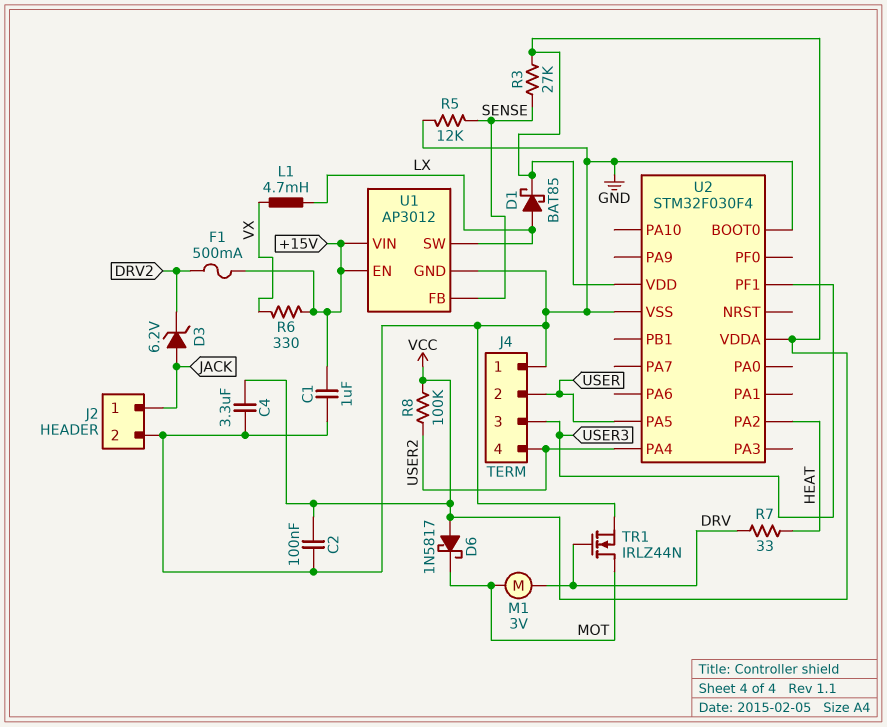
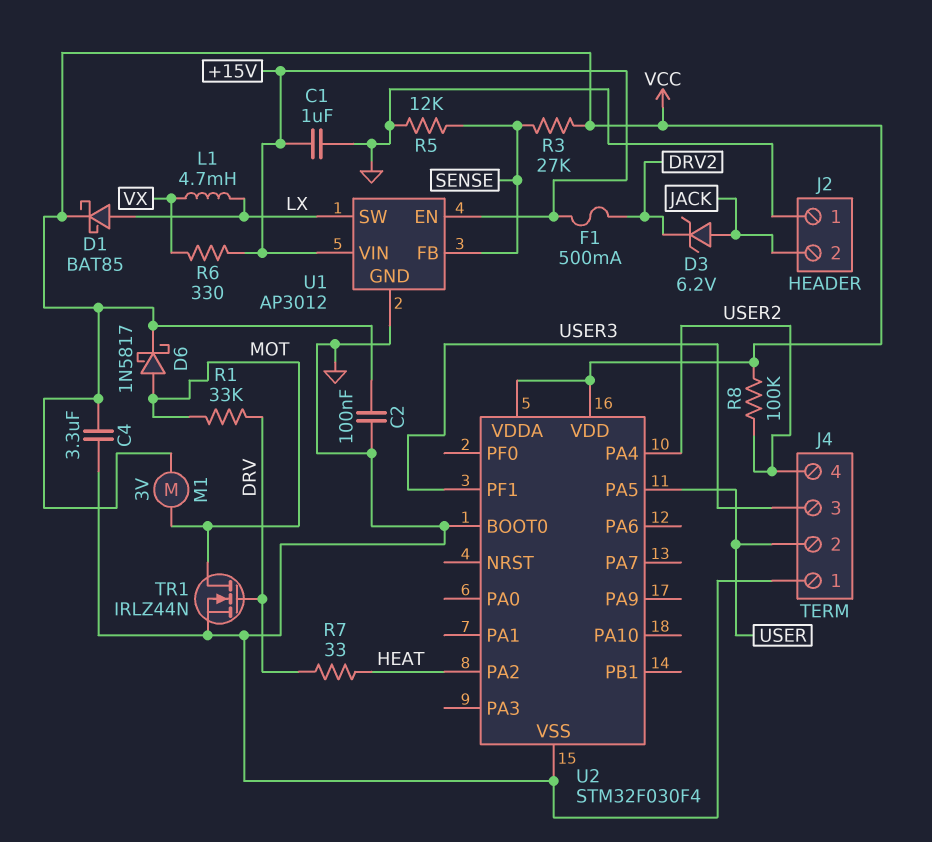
D6: schottky 1N5817 (A VCC, K MOT) -> schottky 1N5817 (A MOT, K VCC)
J2 pin 1: JACK -> GND
J2 pin 2: GND -> JACK
M1: motor 3V (DRV, MOT) -> motor 3V (MOT, VCC)
R1: none -> 33k (DRV, MOT)

